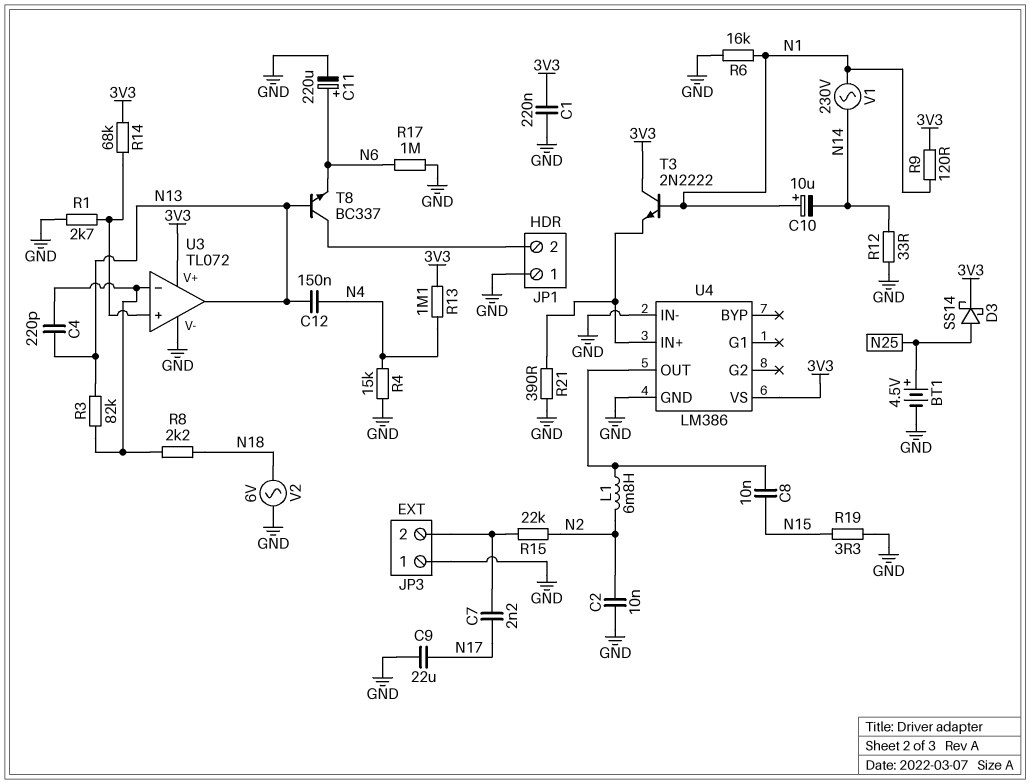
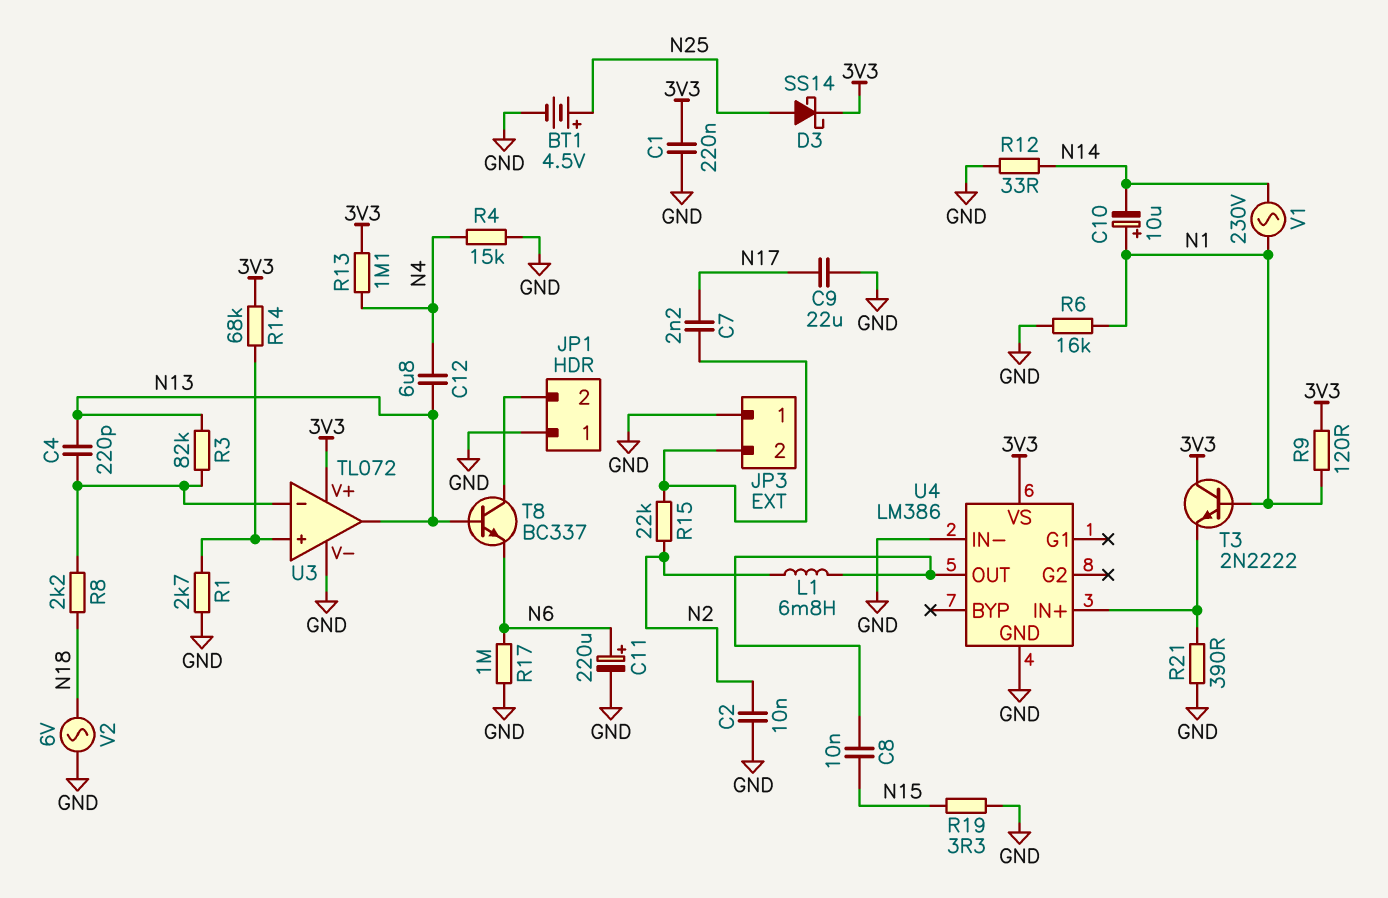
C12: 150nF (N4, N13) -> 6.8uF (N4, N13)

